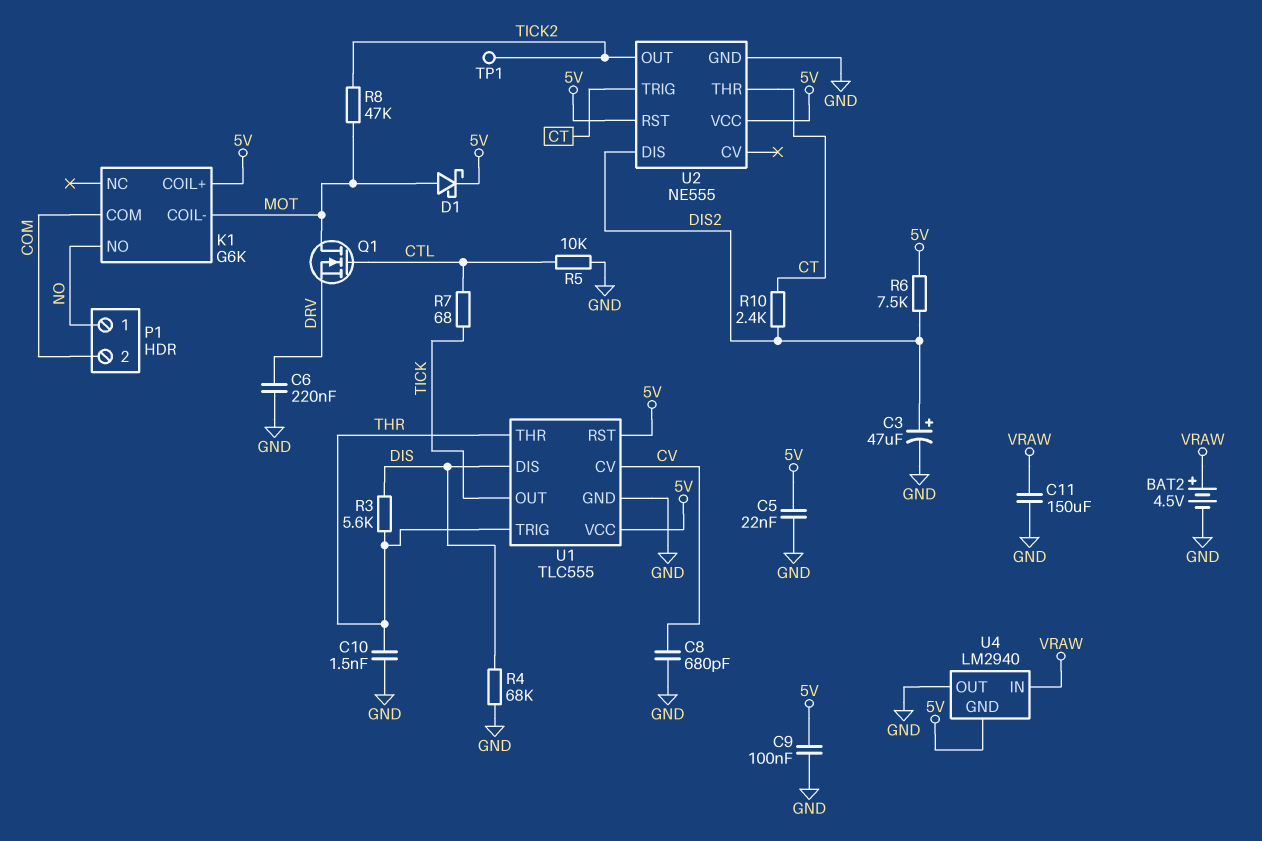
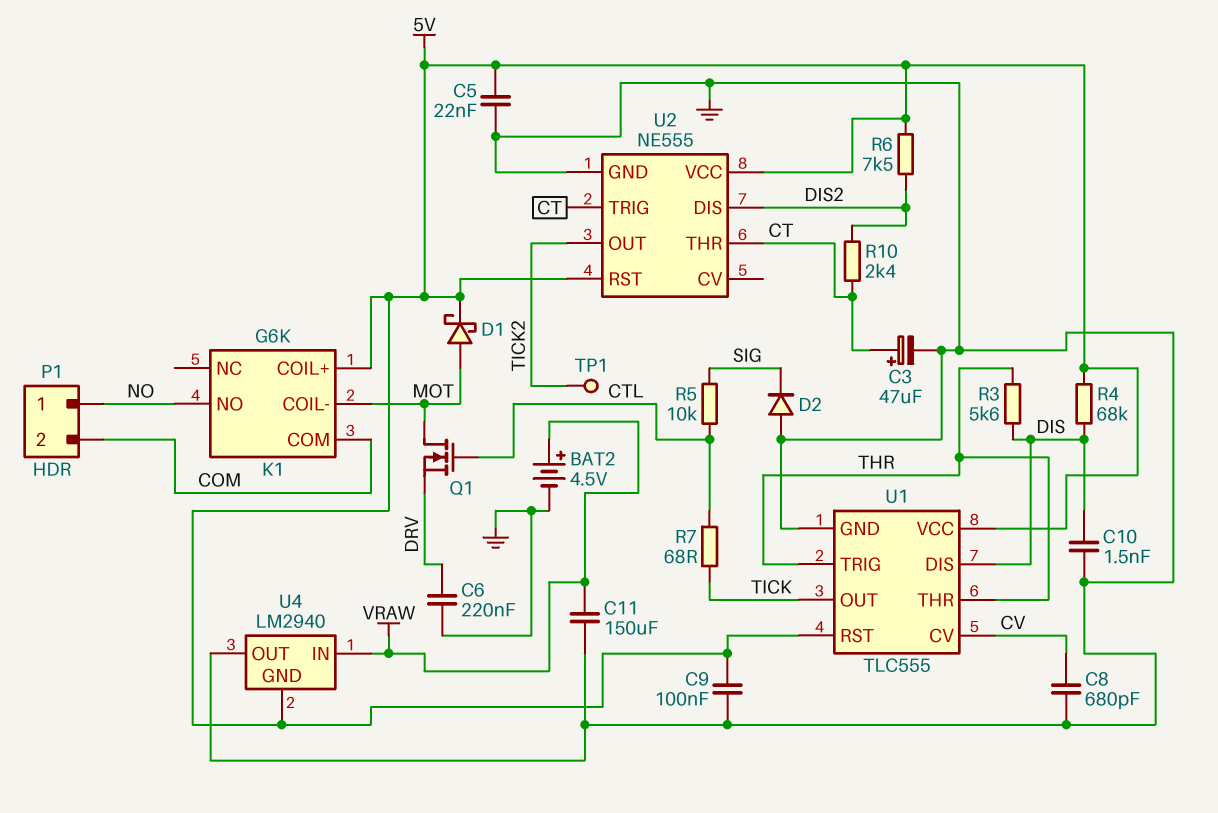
C3: 47uF (plus DIS2, minus GND) -> 47uF (plus CT, minus GND)
C10: 1.5nF (GND, THR) -> 1.5nF (DIS, GND)
D2: none -> diode (A GND, K SIG)
R4: 68k (DIS, GND) -> 68k (5V, DIS)
R5: 10k (CTL, GND) -> 10k (CTL, SIG)
R8: 47k (MOT, TICK2) -> none

